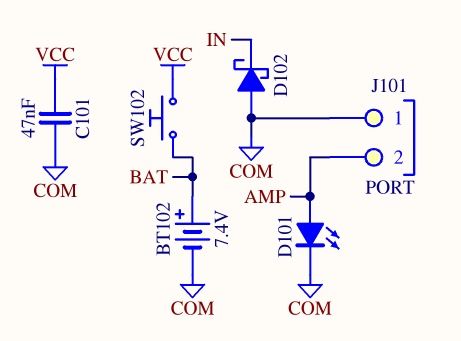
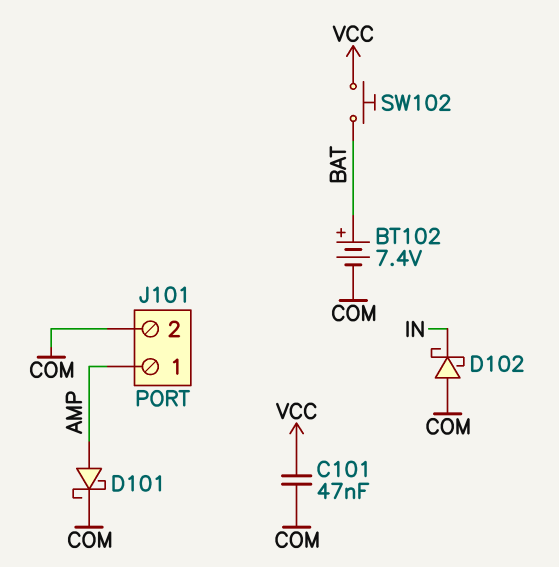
D101: LED (A AMP, K COM) -> schottky (A AMP, K COM)
J101 pin 1: COM -> AMP
J101 pin 2: AMP -> COM

